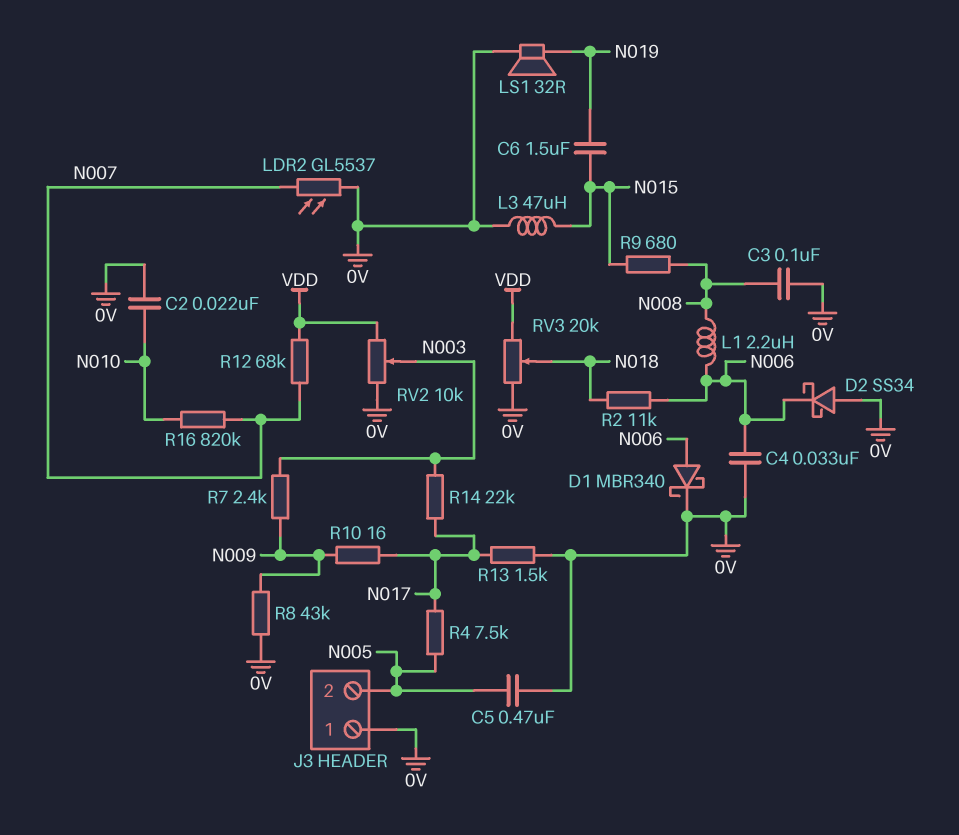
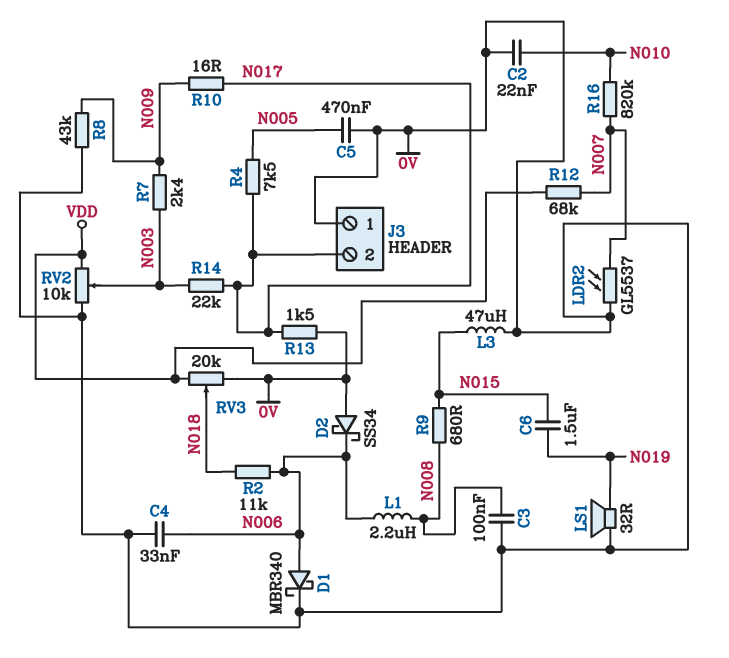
J3 pin 2: N005 -> N017

